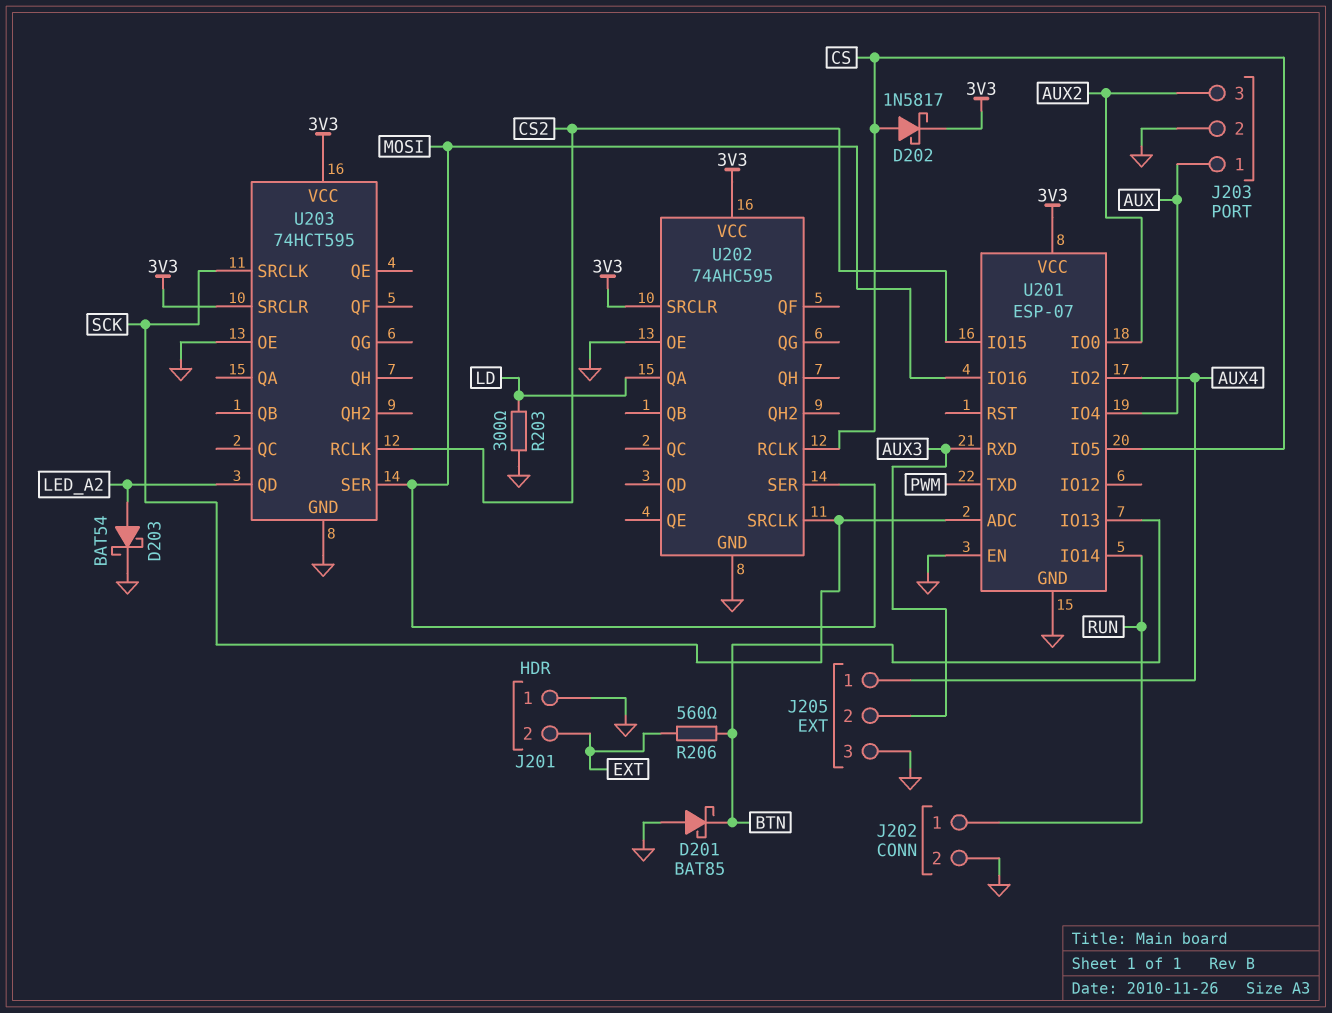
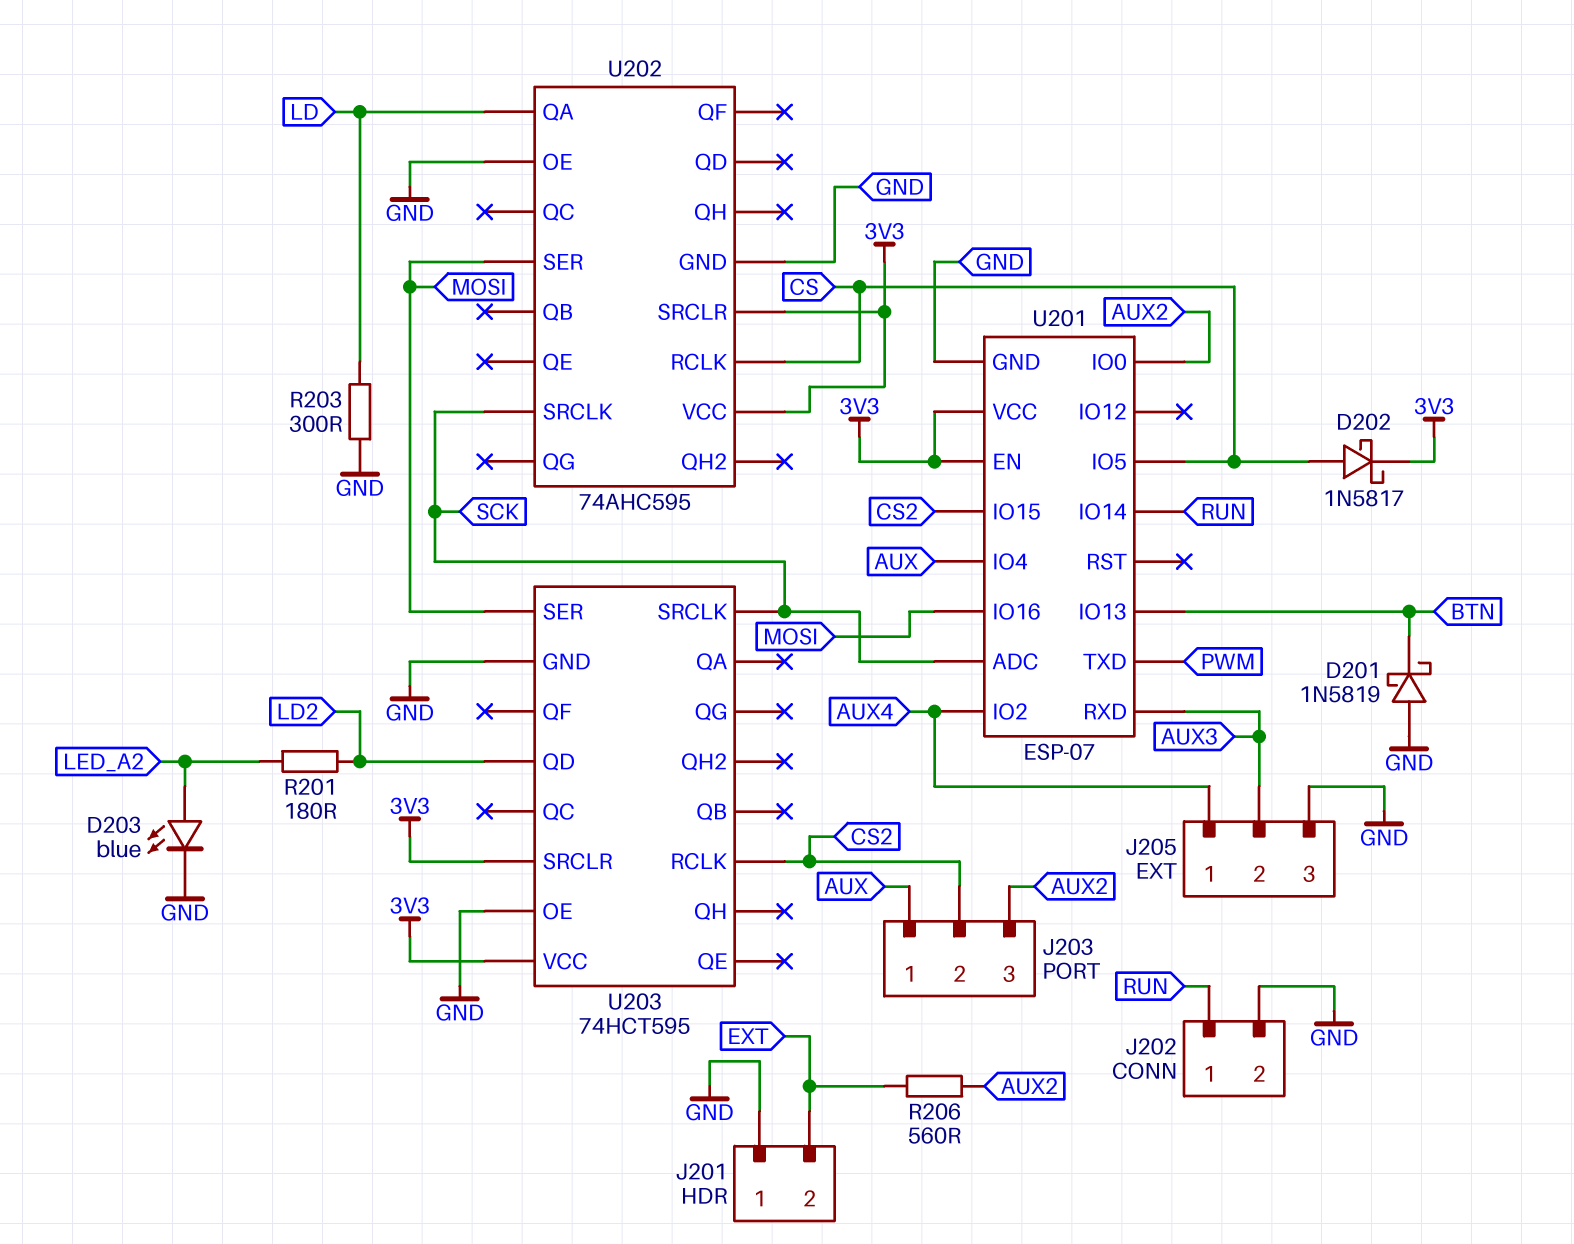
D201: schottky BAT85 (A GND, K BTN) -> schottky 1N5819 (A GND, K BTN)
D203: schottky BAT54 (A LED_A2, K GND) -> LED blue (A LED_A2, K GND)
J203 pin 2: GND -> CS2
R201: none -> 180 (LD2, LED_A2)
R206: 560 (BTN, EXT) -> 560 (AUX2, EXT)
U201 pin EN: GND -> 3V3
U203 pin QD: LED_A2 -> LD2

